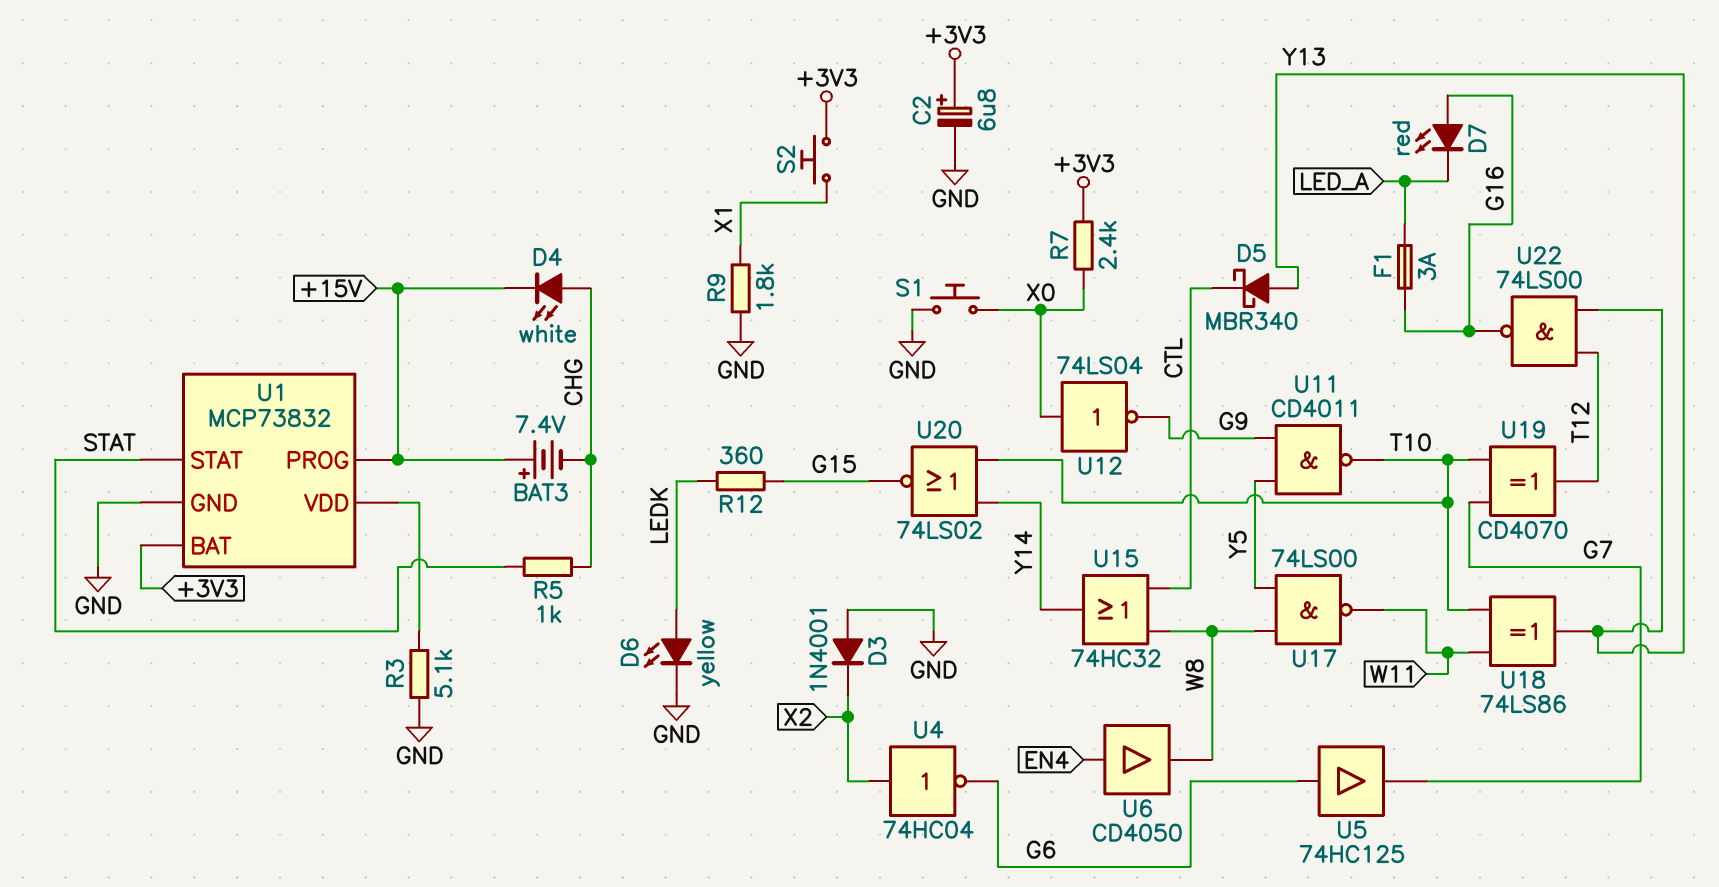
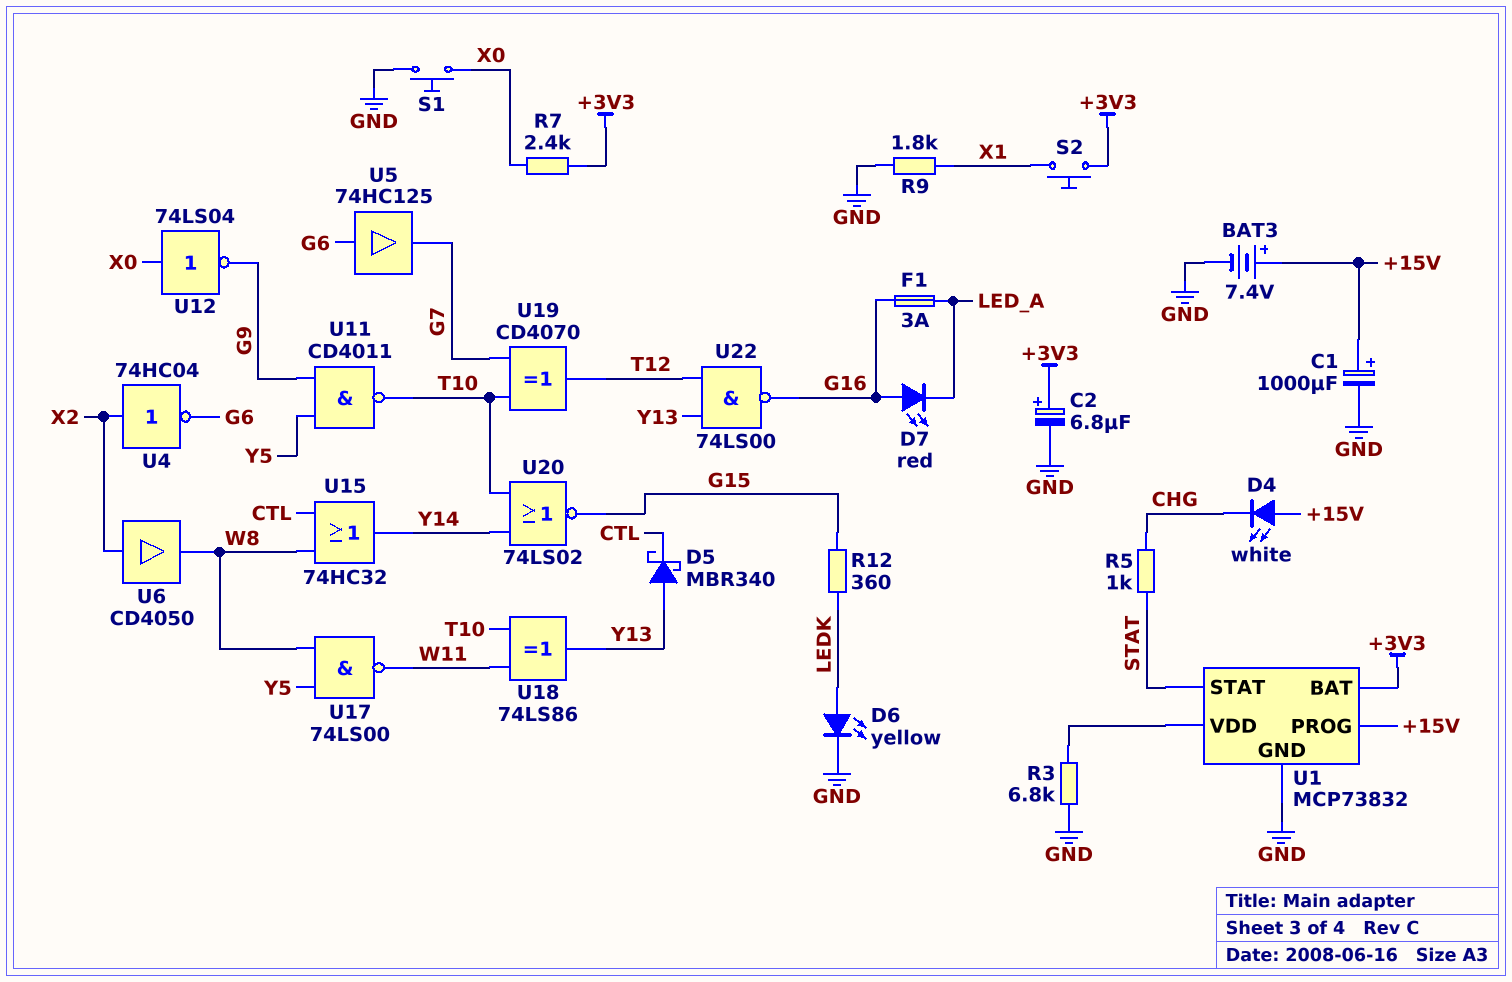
BAT3: 7.4V (plus +15V, minus CHG) -> 7.4V (plus +15V, minus GND)
C1: none -> 1000uF (plus +15V, minus GND)
D3: diode 1N4001 (A GND, K X2) -> none
D4: LED white (A CHG, K +15V) -> LED white (A +15V, K CHG)
R3: 5.1k (GND, U1/VDD) -> 6.8k (GND, U1/VDD)
U6: buffer CD4050 (in EN4, out W8) -> buffer CD4050 (in X2, out W8)

